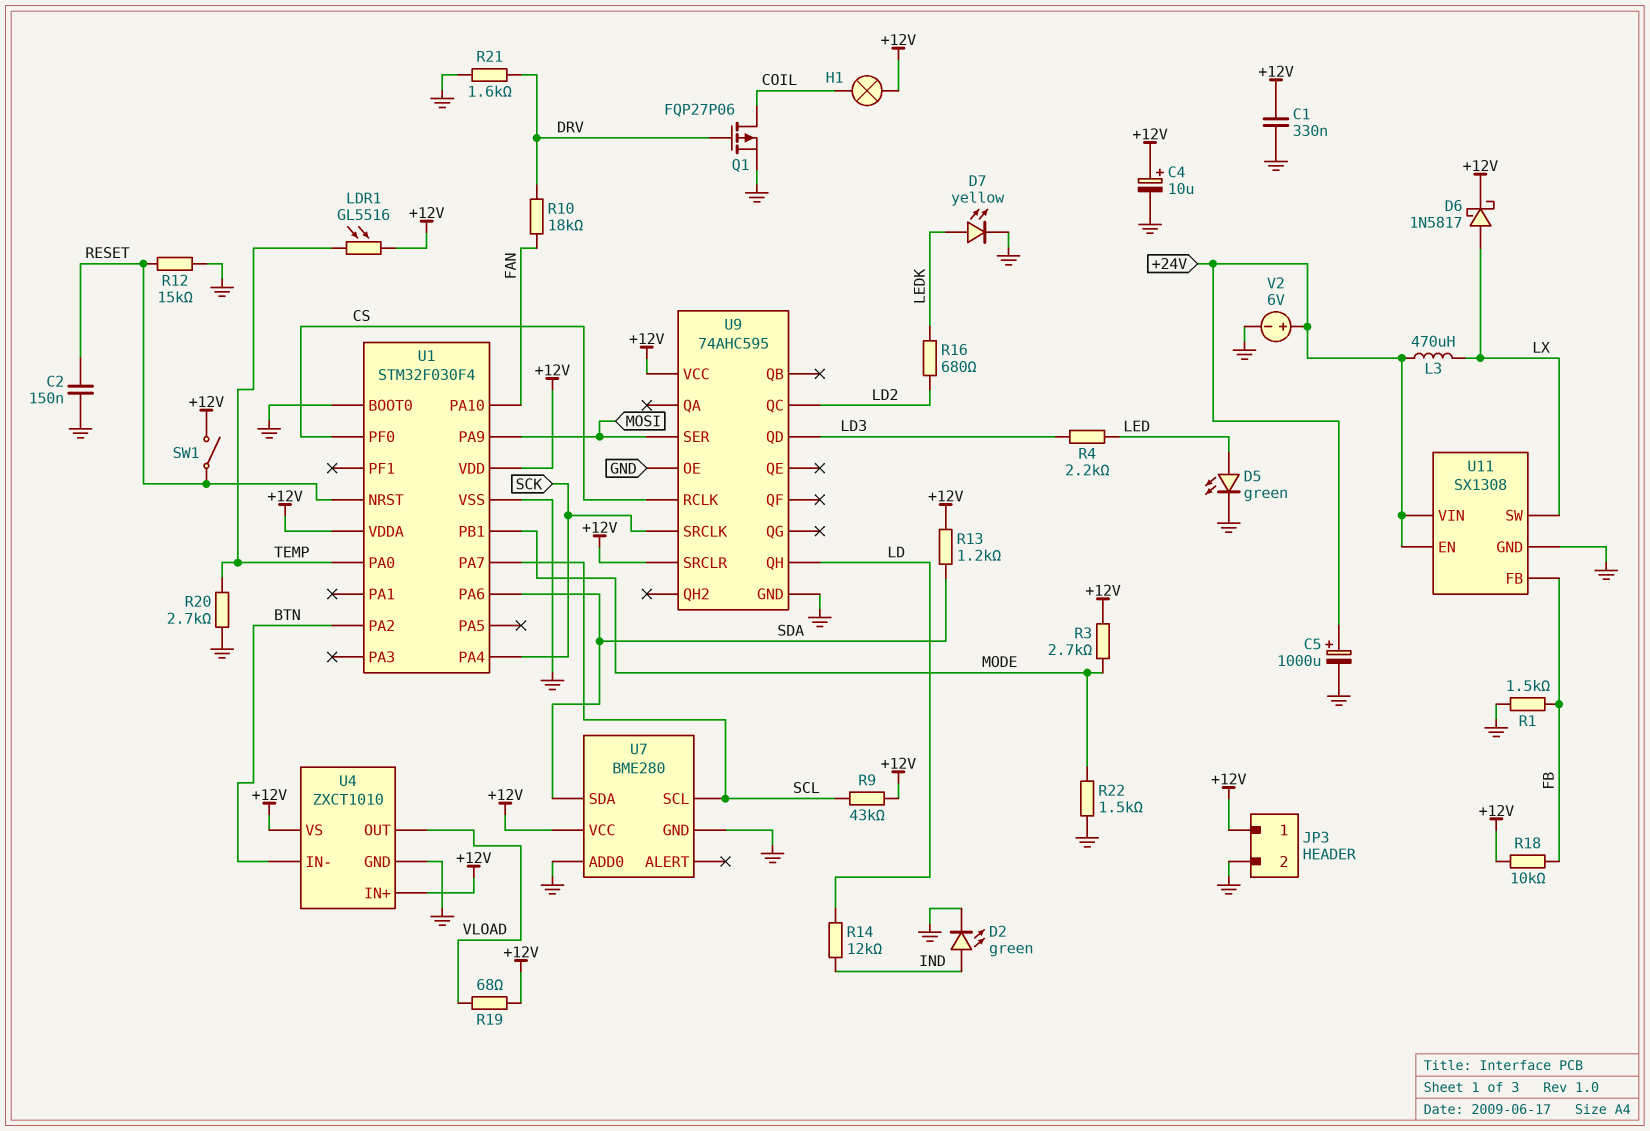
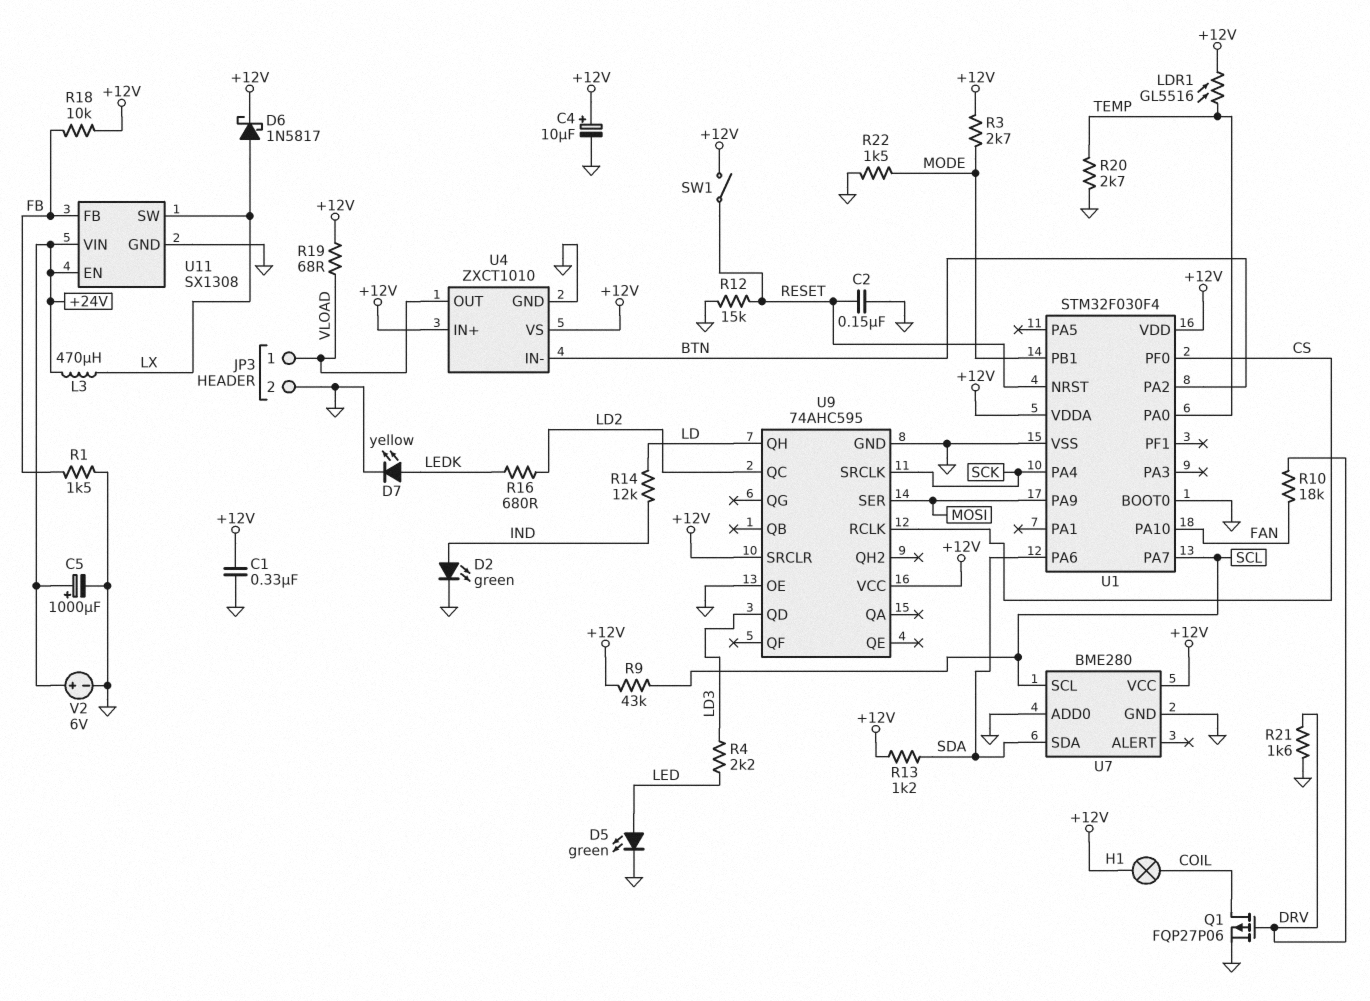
JP3 pin 1: +12V -> VLOAD

